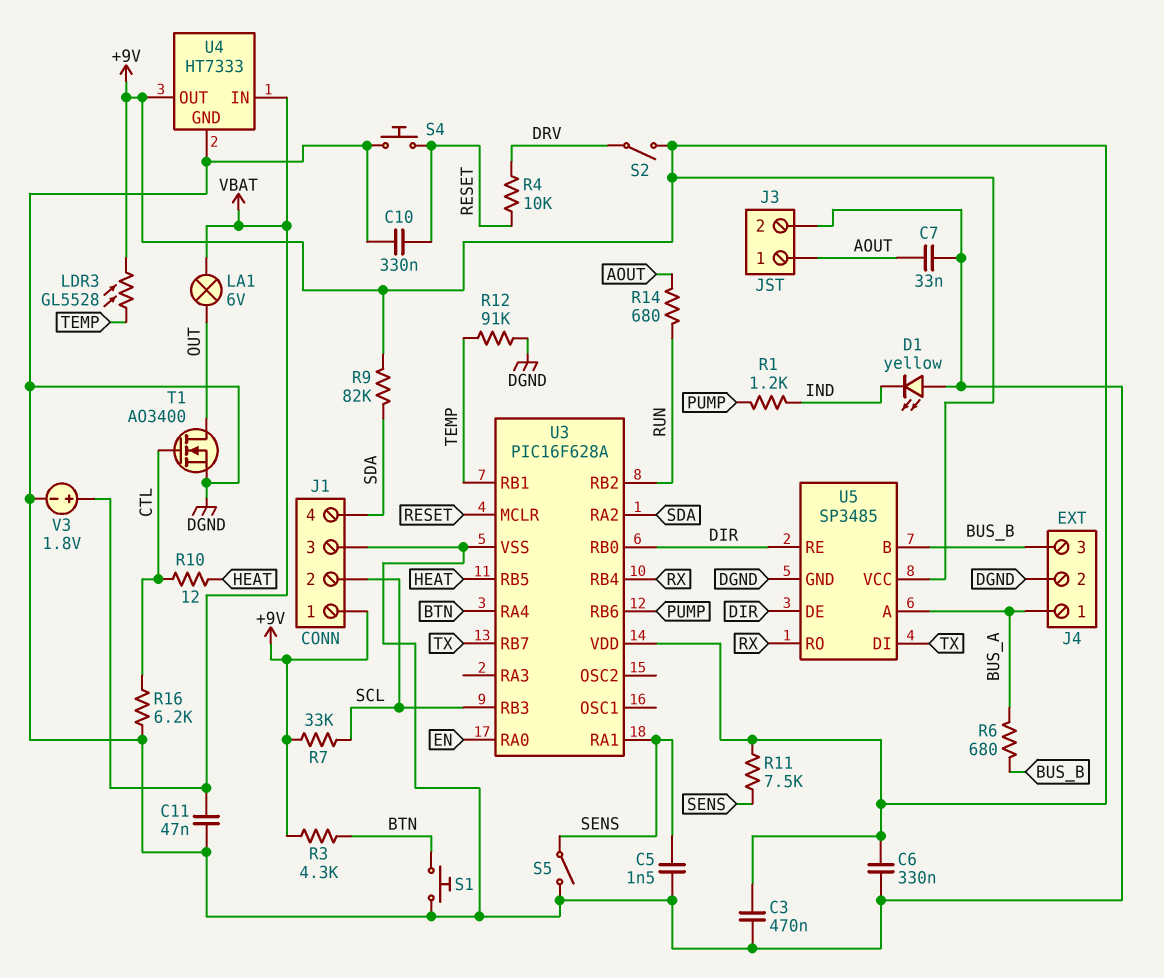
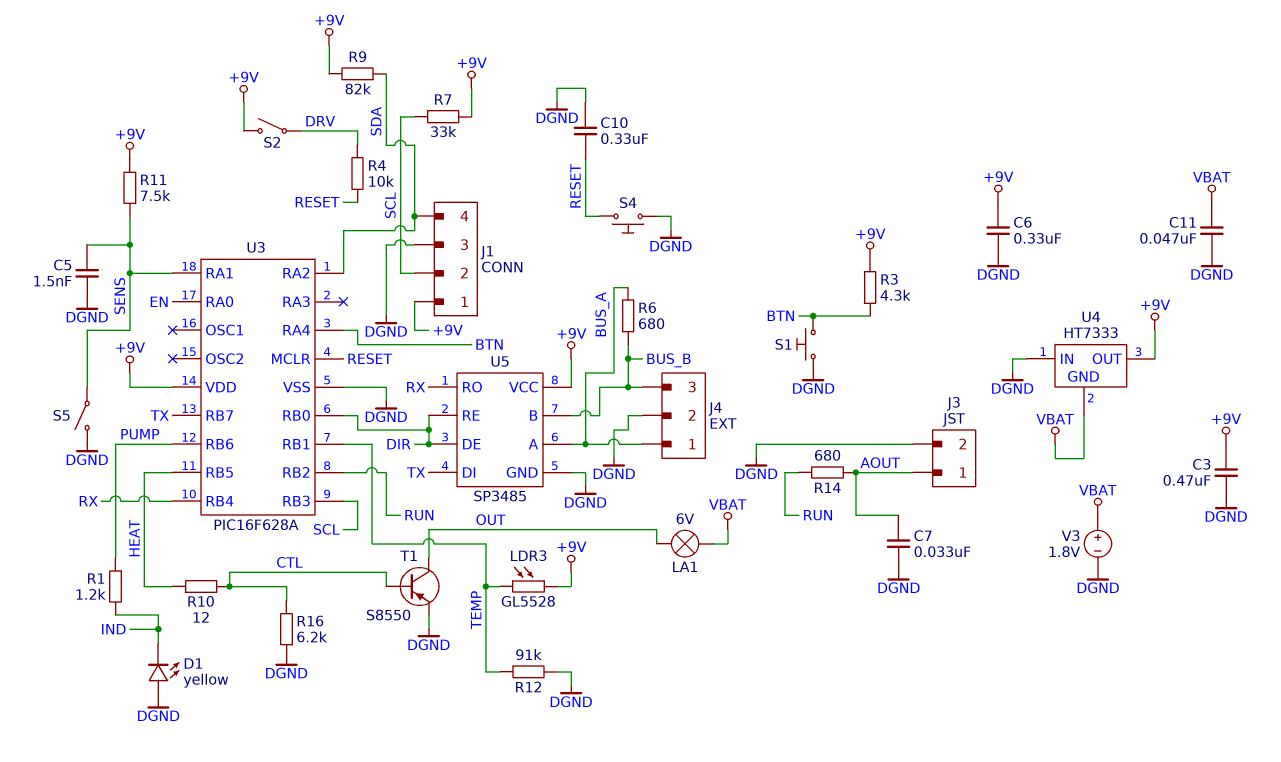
T1: NMOS AO3400 (G CTL, D OUT, S DGND) -> PNP S8550 (B CTL, C OUT, E DGND)
U4 pin GND: DGND -> VBAT
U4 pin IN: VBAT -> DGND

